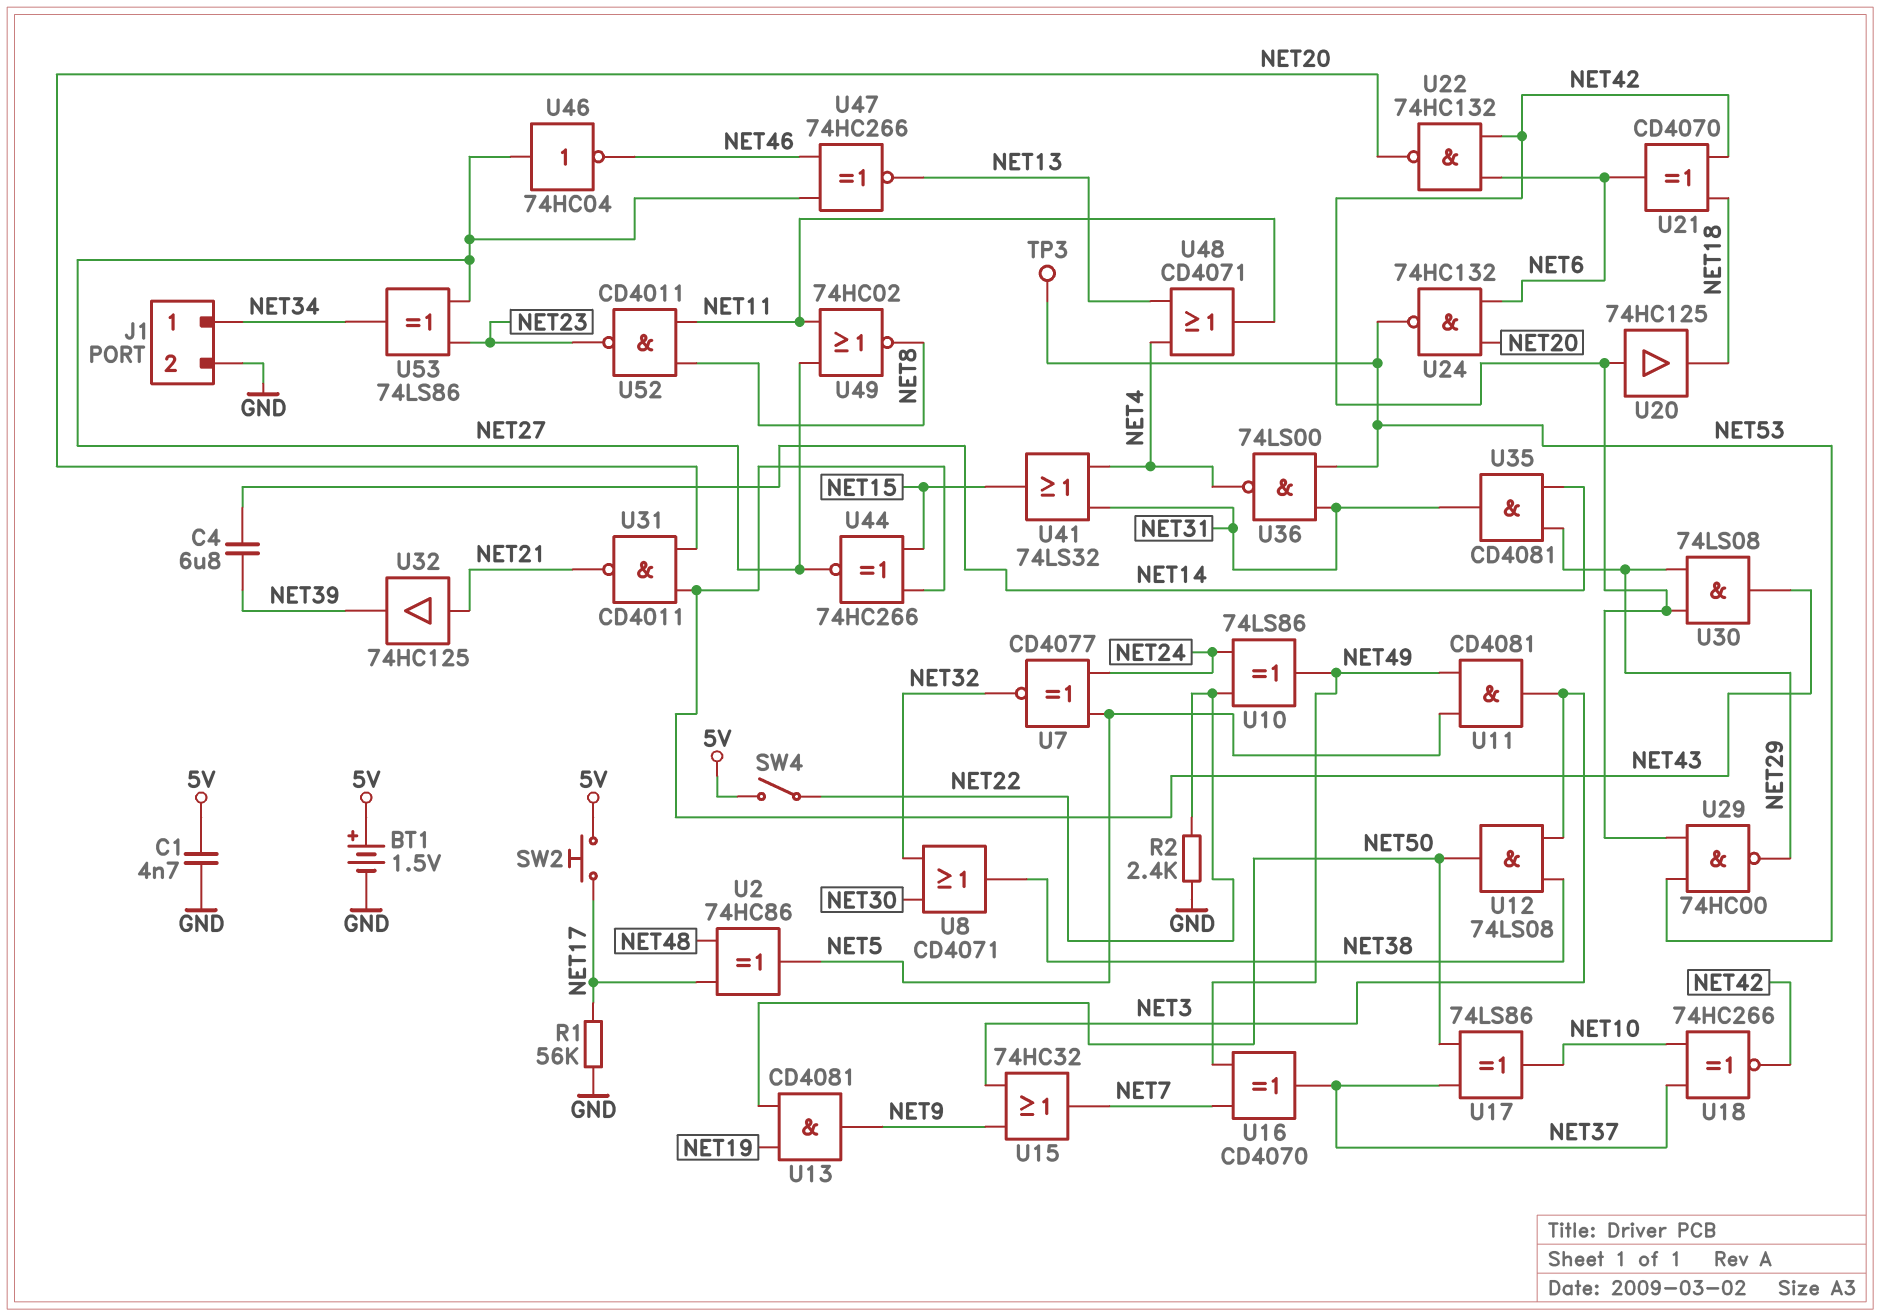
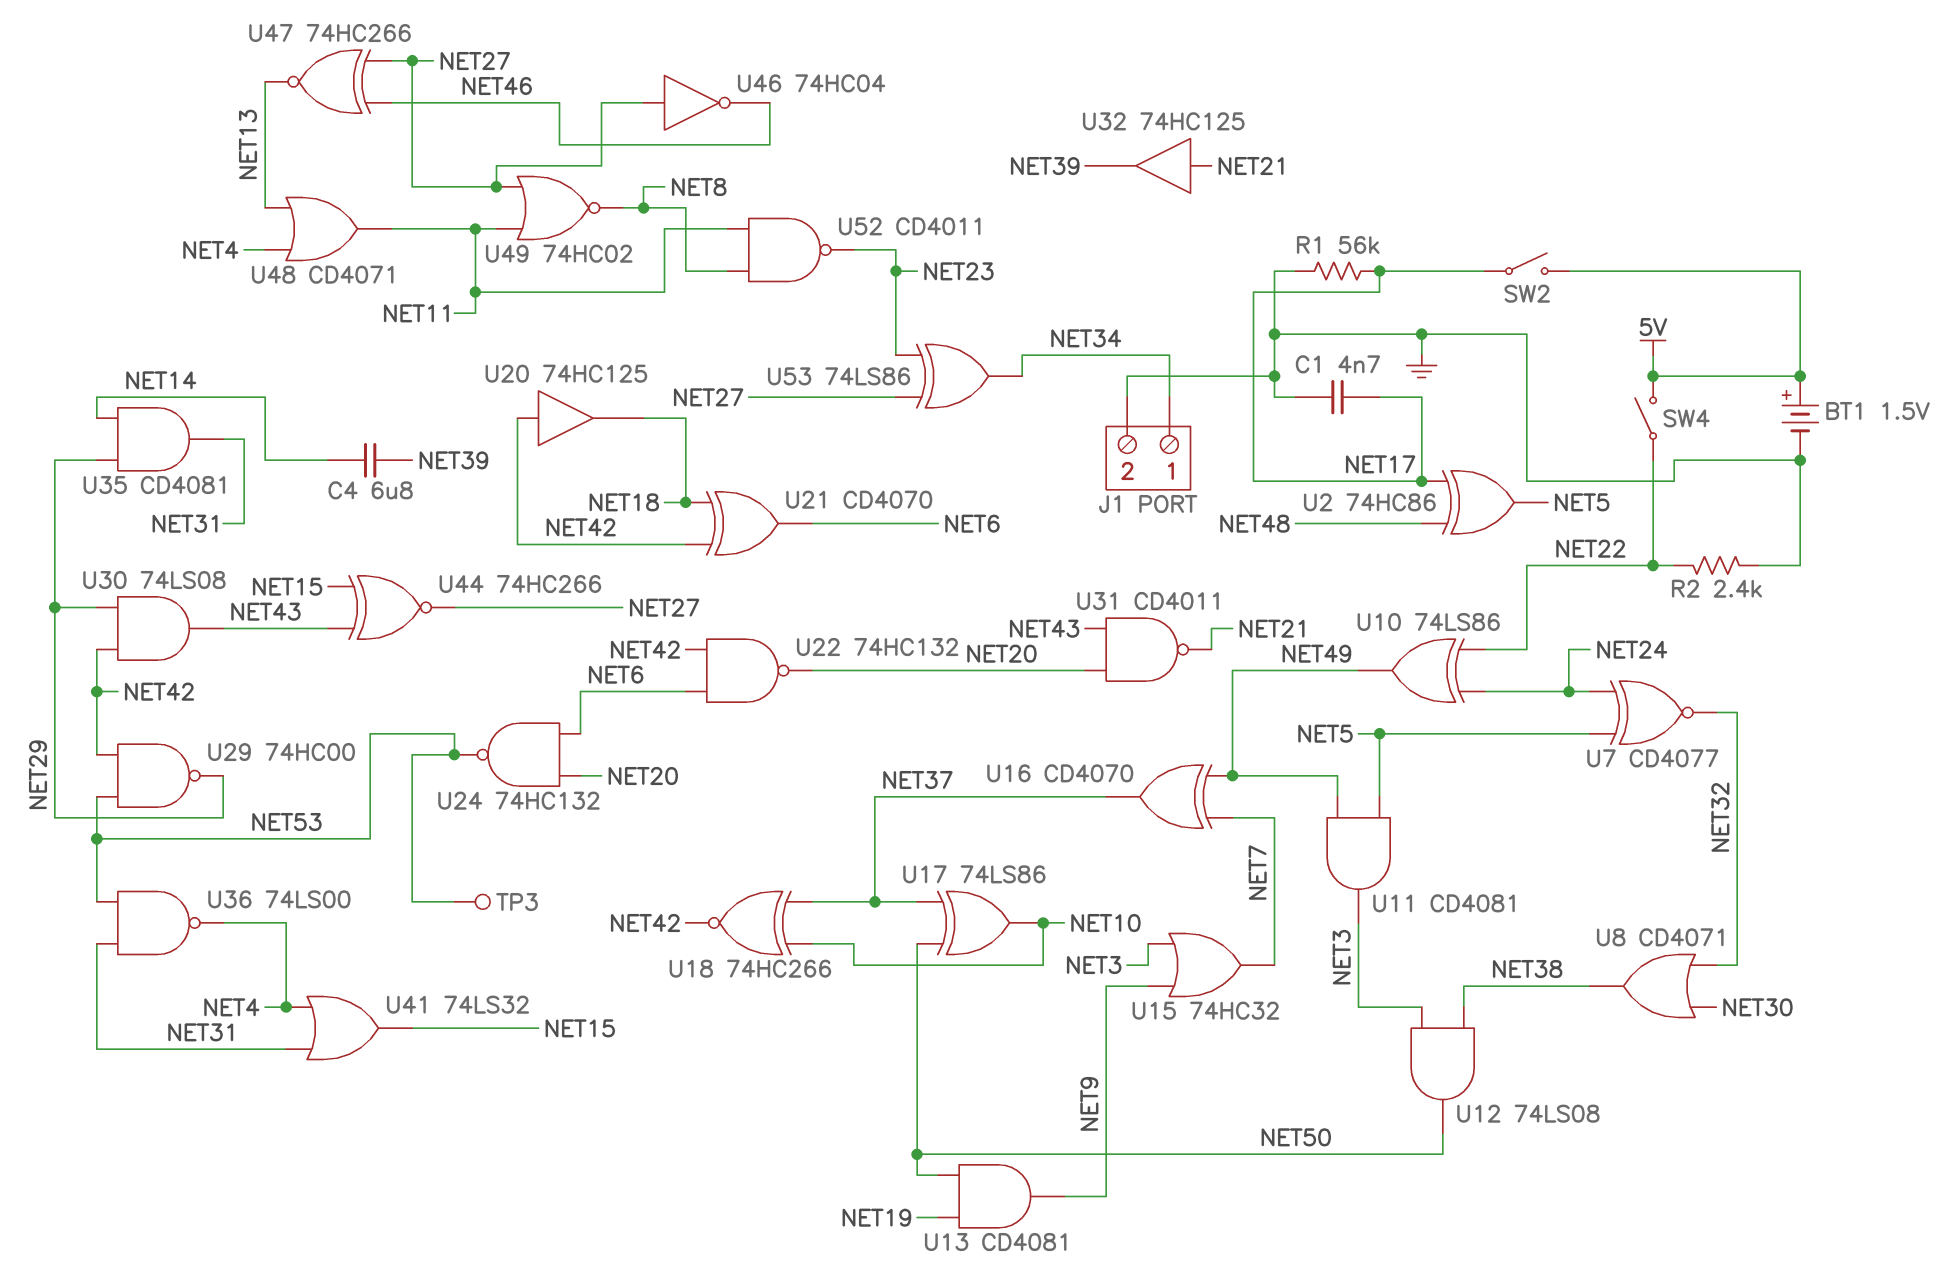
C1: 4.7nF (5V, GND) -> 4.7nF (GND, NET17)
SW2: button (5V, NET17) -> switch (5V, NET17)

